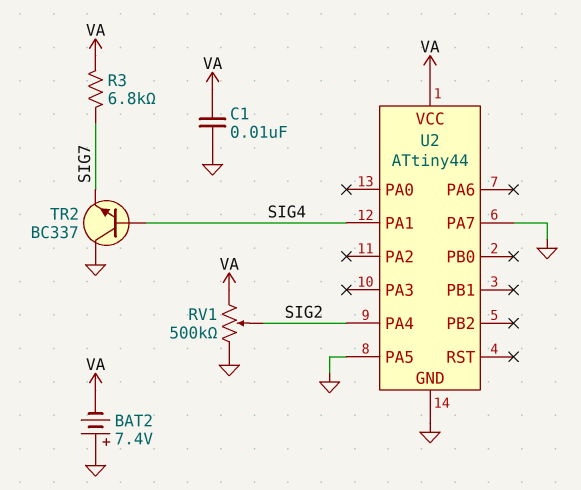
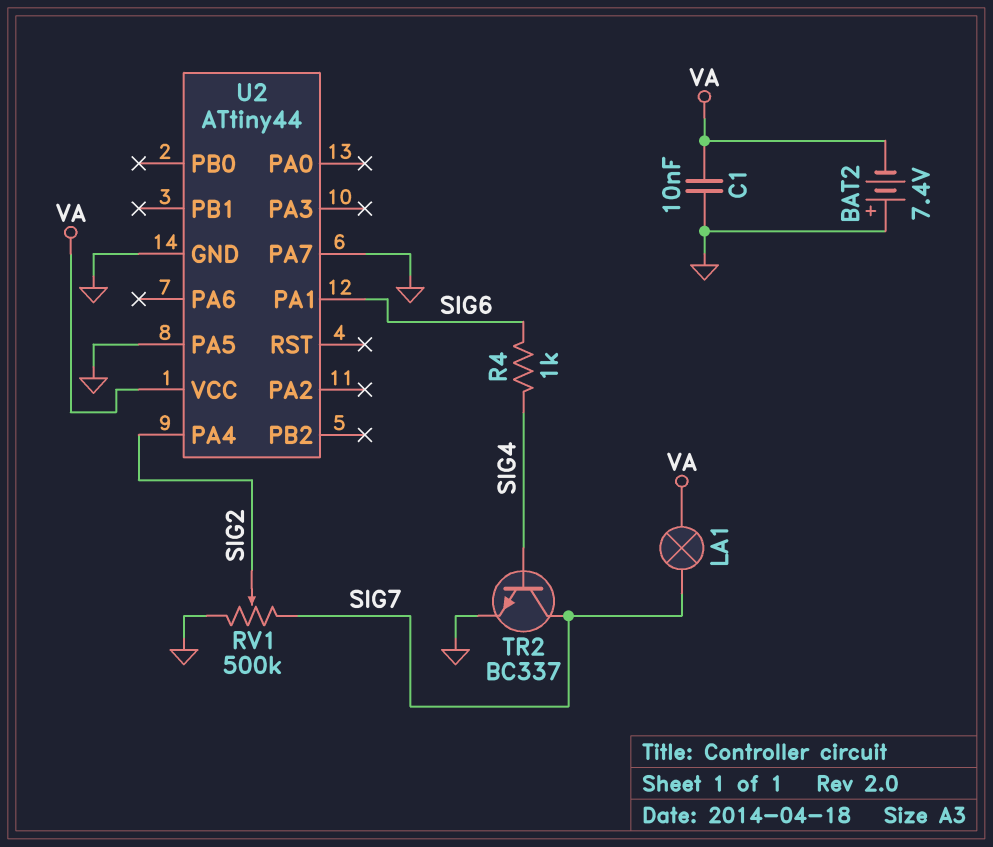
LA1: none -> lamp (SIG7, VA)
R3: 6.8k (SIG7, VA) -> none
R4: none -> 1k (SIG4, SIG6)
RV1: 500k (GND, VA, wiper SIG2) -> 500k (GND, SIG7, wiper SIG2)
TR2: NPN BC337 (B SIG4, C GND, E SIG7) -> NPN BC337 (B SIG4, C SIG7, E GND)
U2 pin PA1: SIG4 -> SIG6

